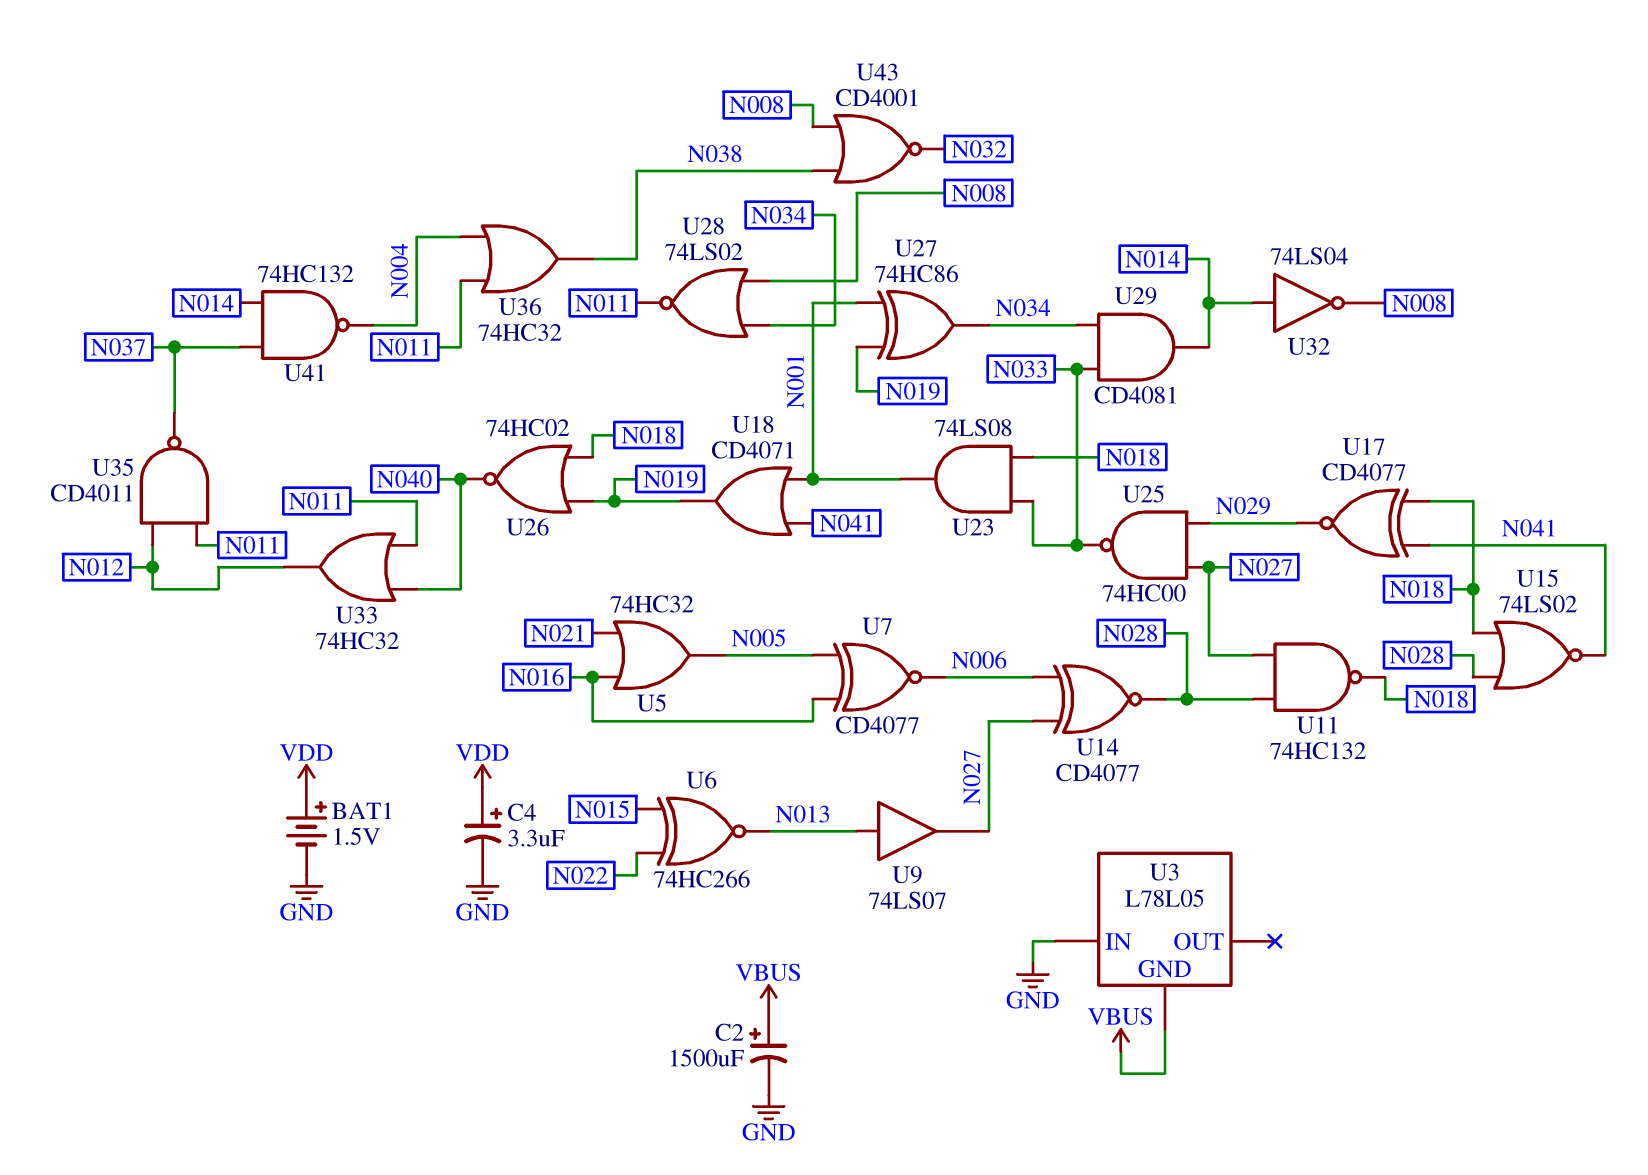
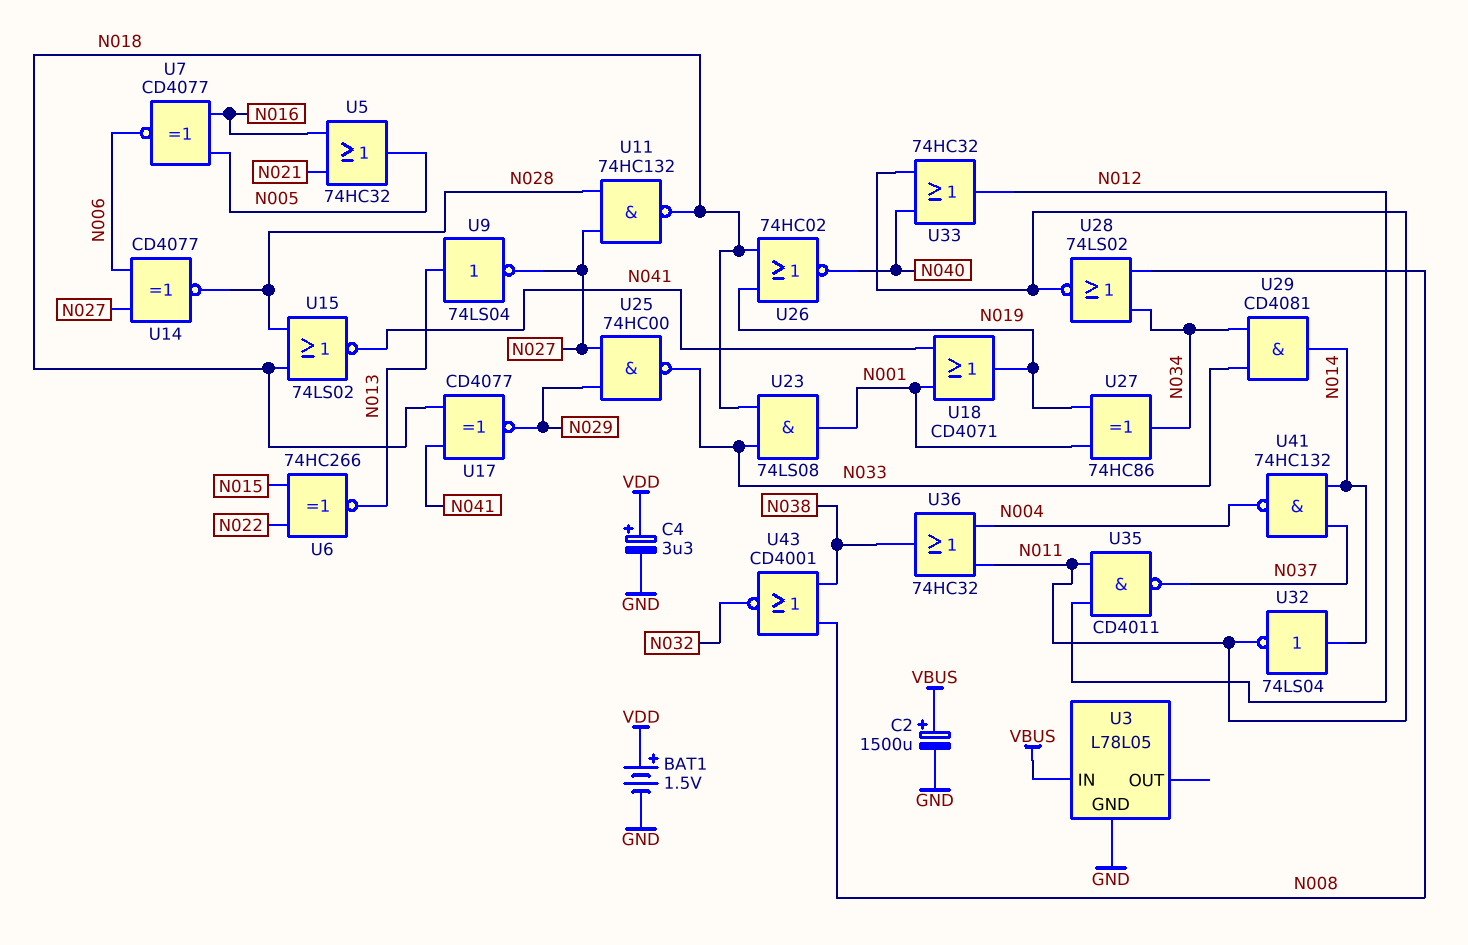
U3 pin GND: VBUS -> GND
U3 pin IN: GND -> VBUS
U9: buffer 74LS07 (in N013, out N027) -> NOT 74LS04 (in N013, out N027)
U32: NOT 74LS04 (in N014, out N008) -> NOT 74LS04 (in N014, out N011)

